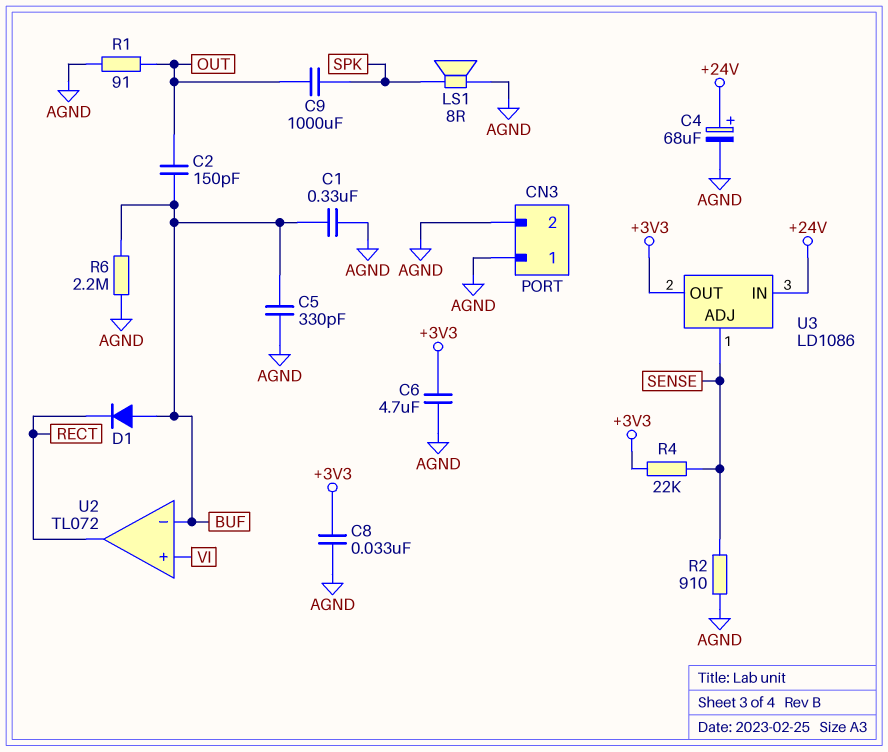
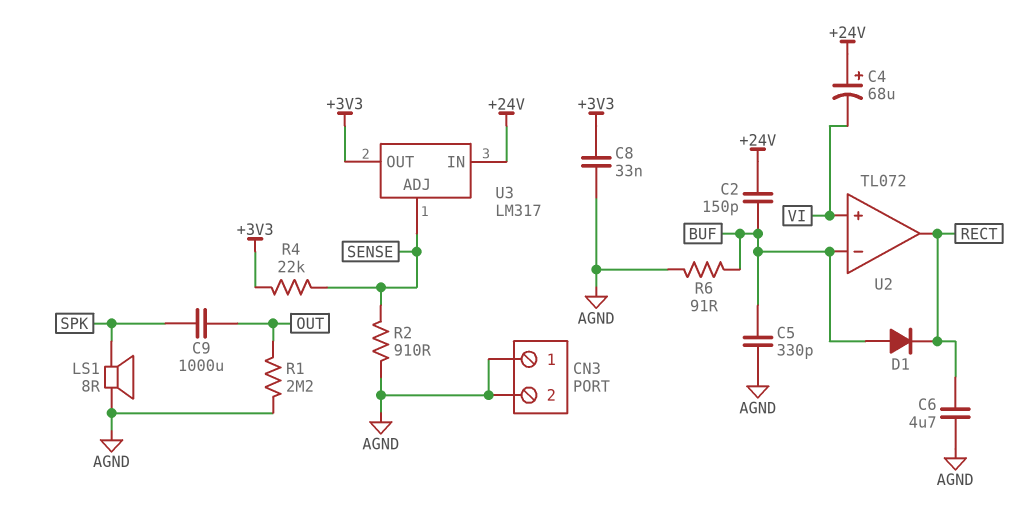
C1: 330nF (AGND, BUF) -> none
C2: 150pF (BUF, OUT) -> 150pF (+24V, BUF)
C4: 68uF (plus +24V, minus AGND) -> 68uF (plus +24V, minus VI)
C6: 4.7uF (+3V3, AGND) -> 4.7uF (AGND, RECT)
R1: 91 (AGND, OUT) -> 2.2M (AGND, OUT)
R6: 2.2M (AGND, BUF) -> 91 (AGND, BUF)
U3: LD1086 -> LM317

